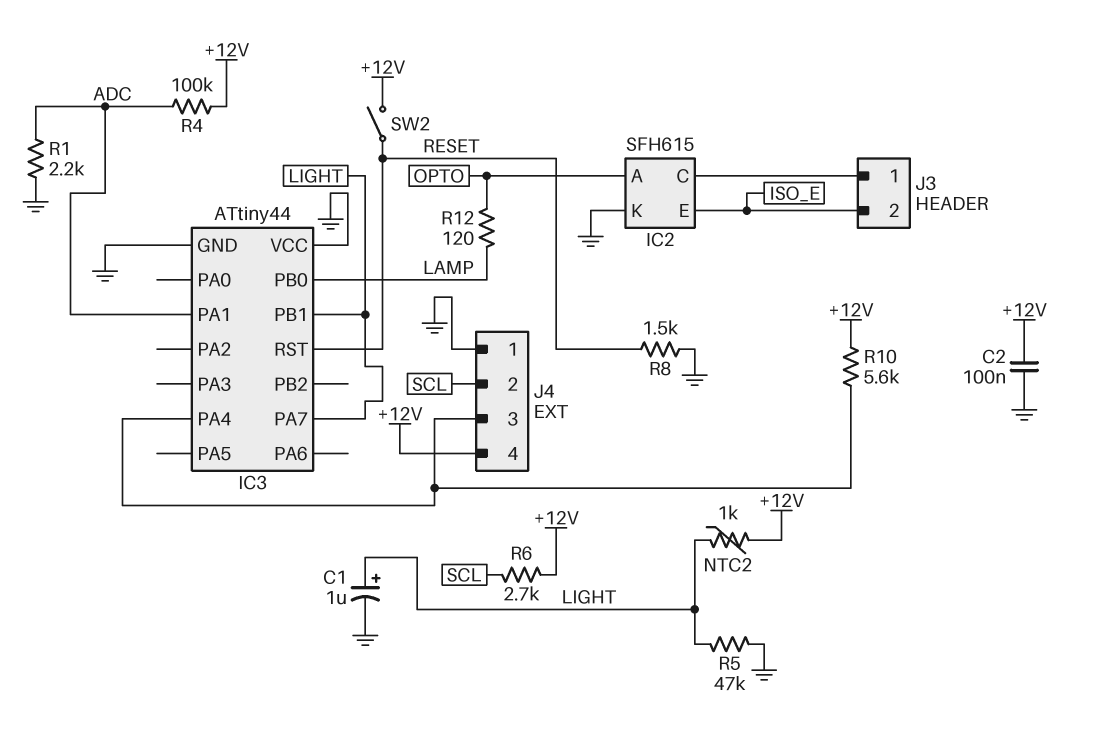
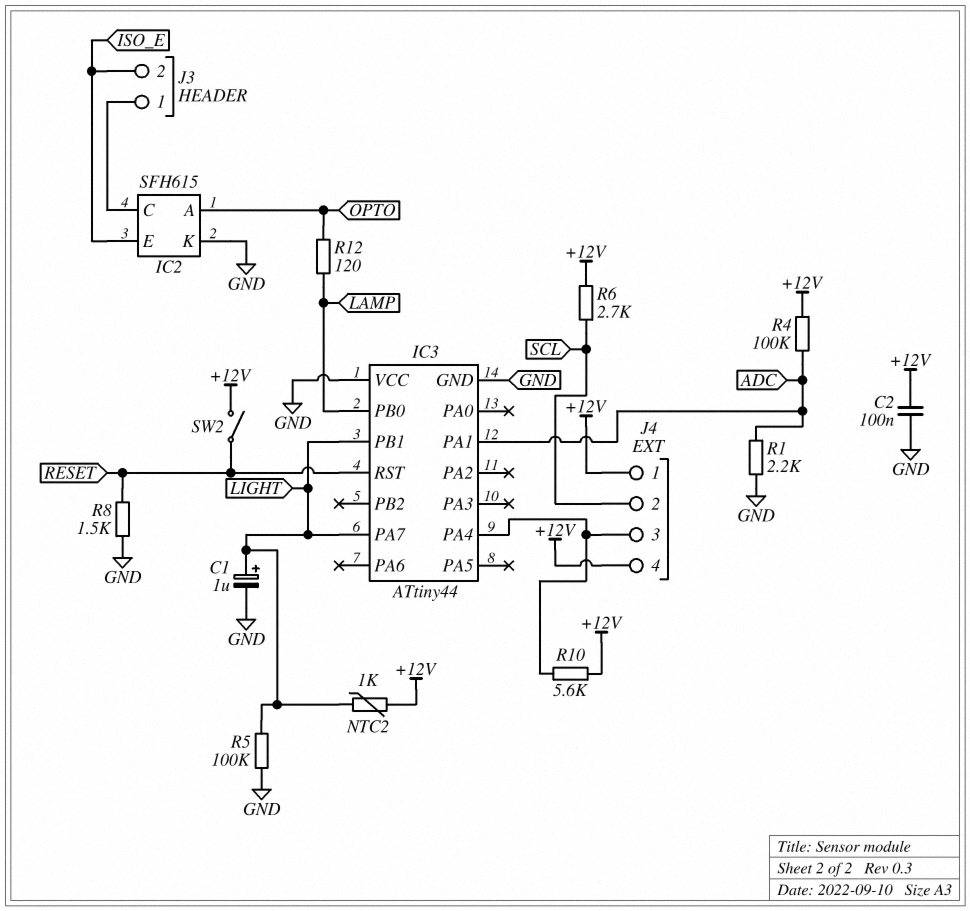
J4 pin 1: GND -> +12V
R5: 47k (GND, LIGHT) -> 100k (GND, LIGHT)

